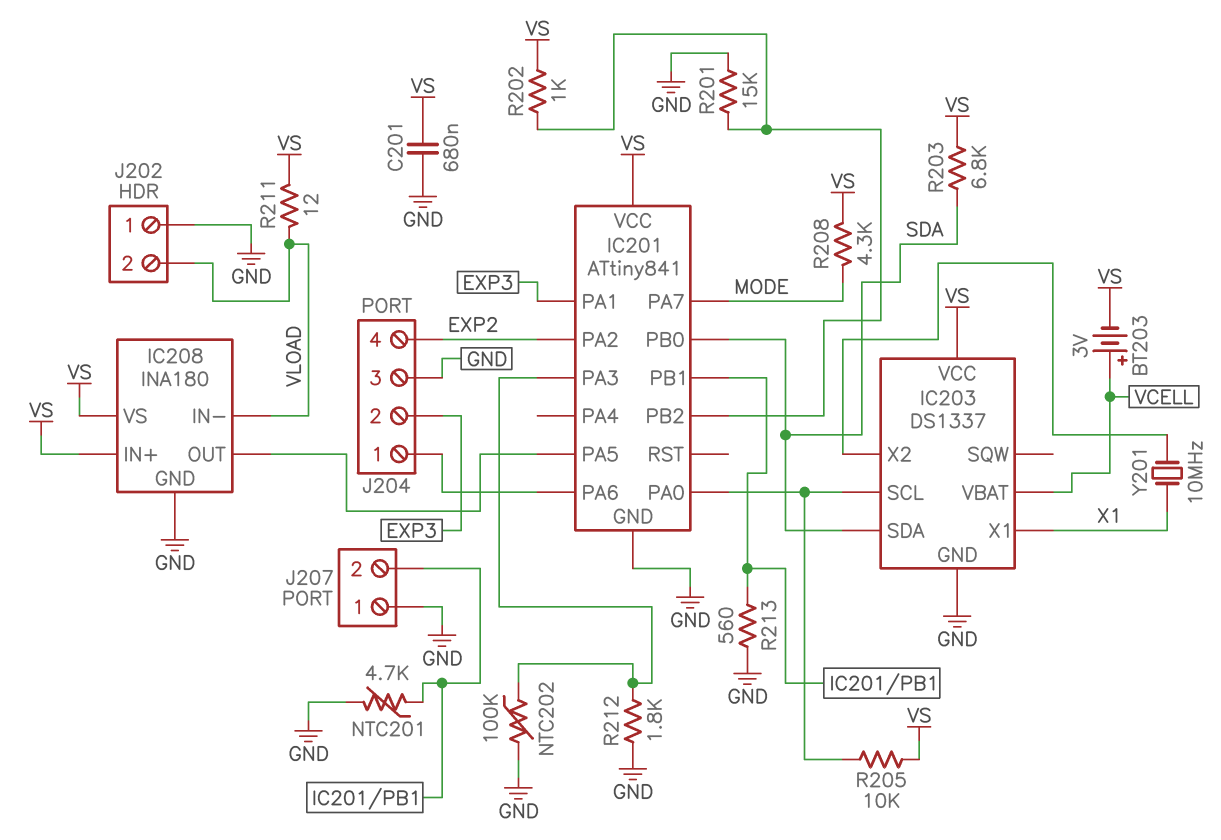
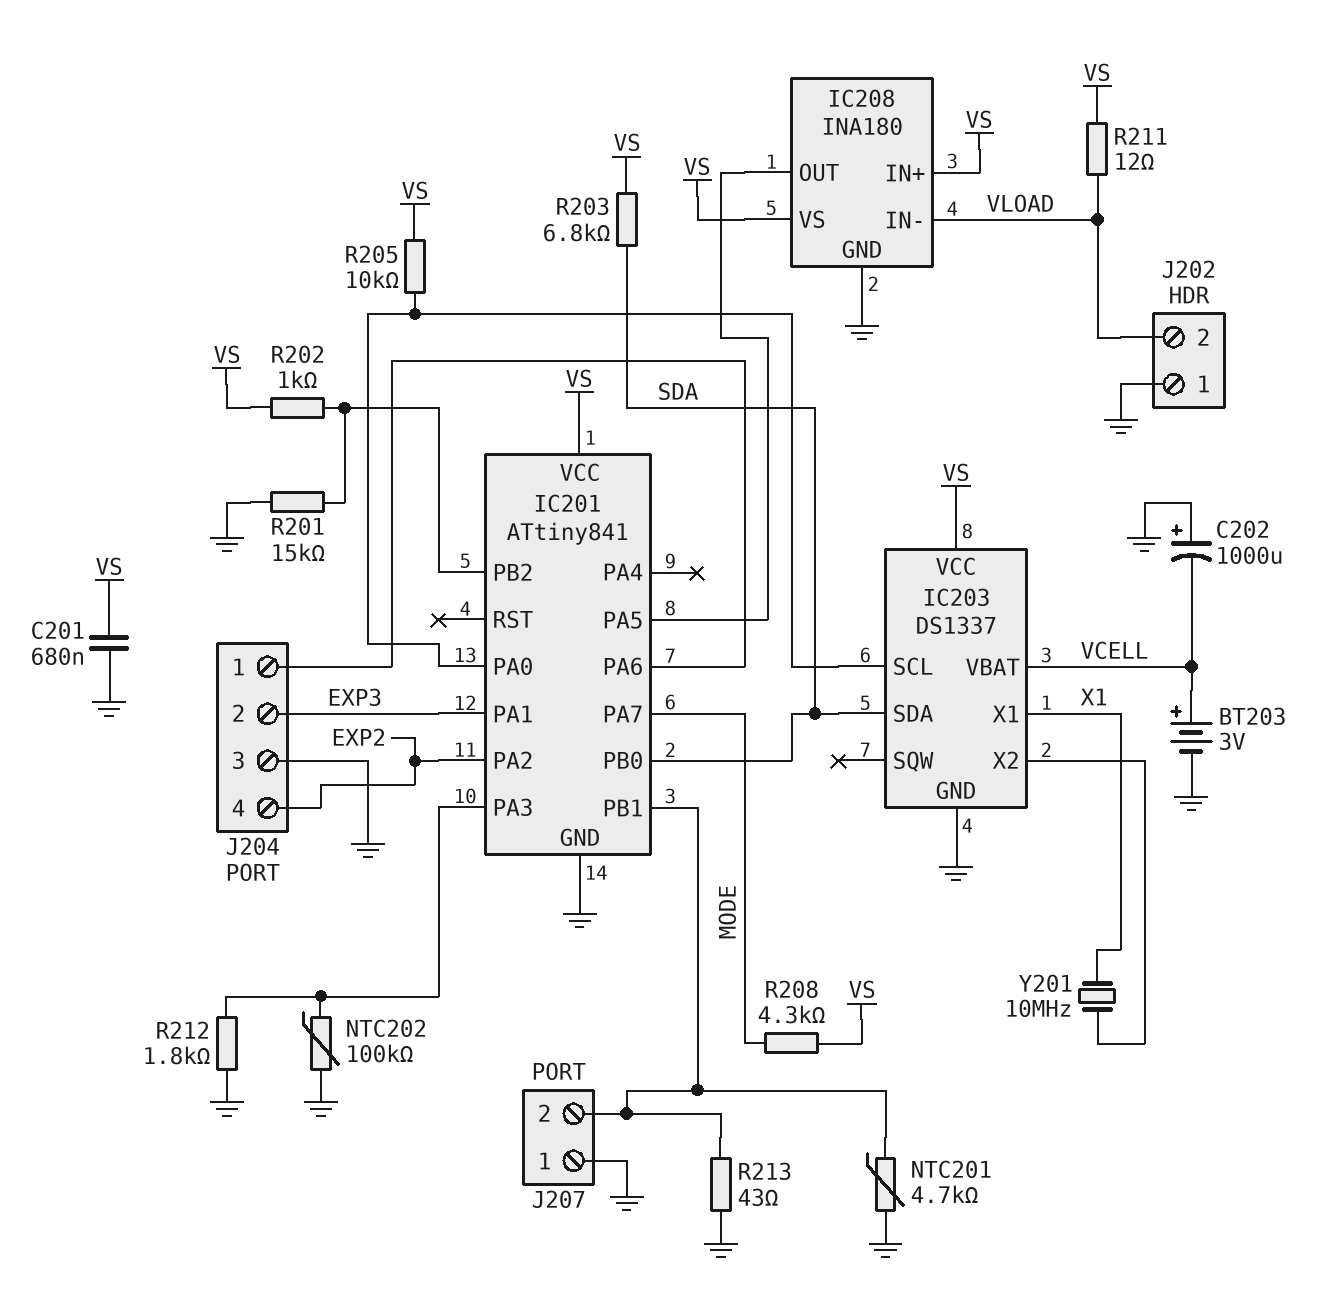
BT203: 3V (plus VCELL, minus VS) -> 3V (plus VCELL, minus GND)
C202: none -> 1000uF (plus GND, minus VCELL)
R213: 560 (GND, IC201/PB1) -> 43 (GND, IC201/PB1)

